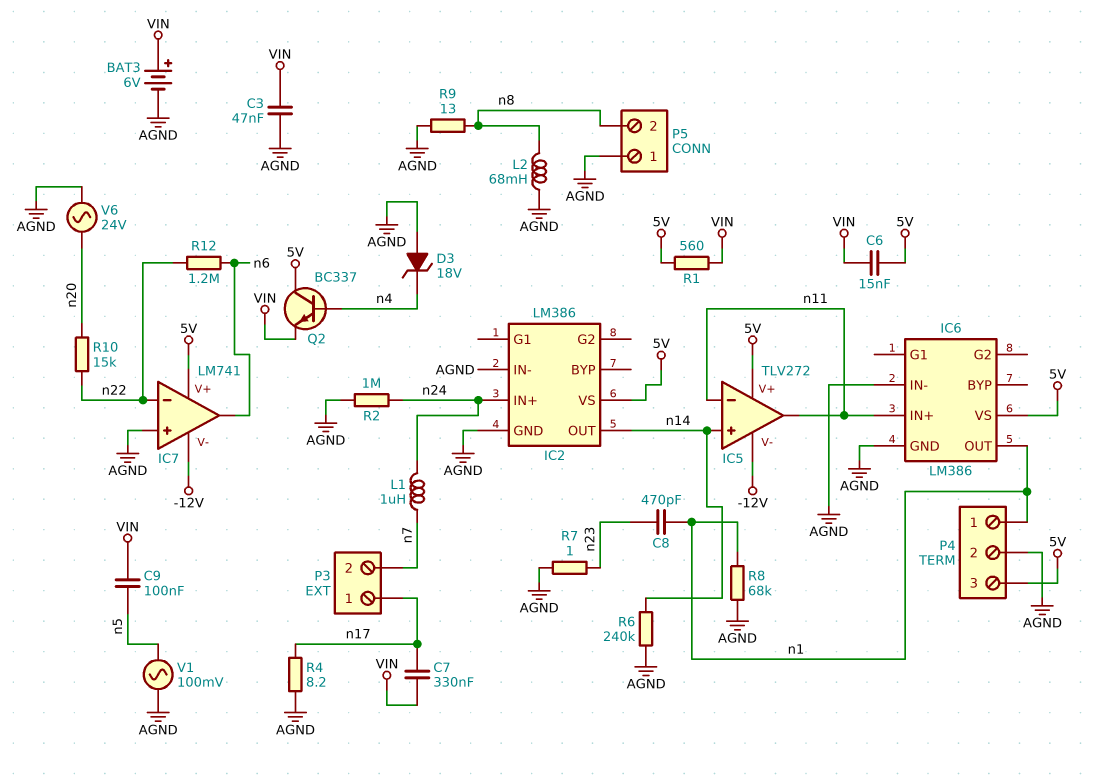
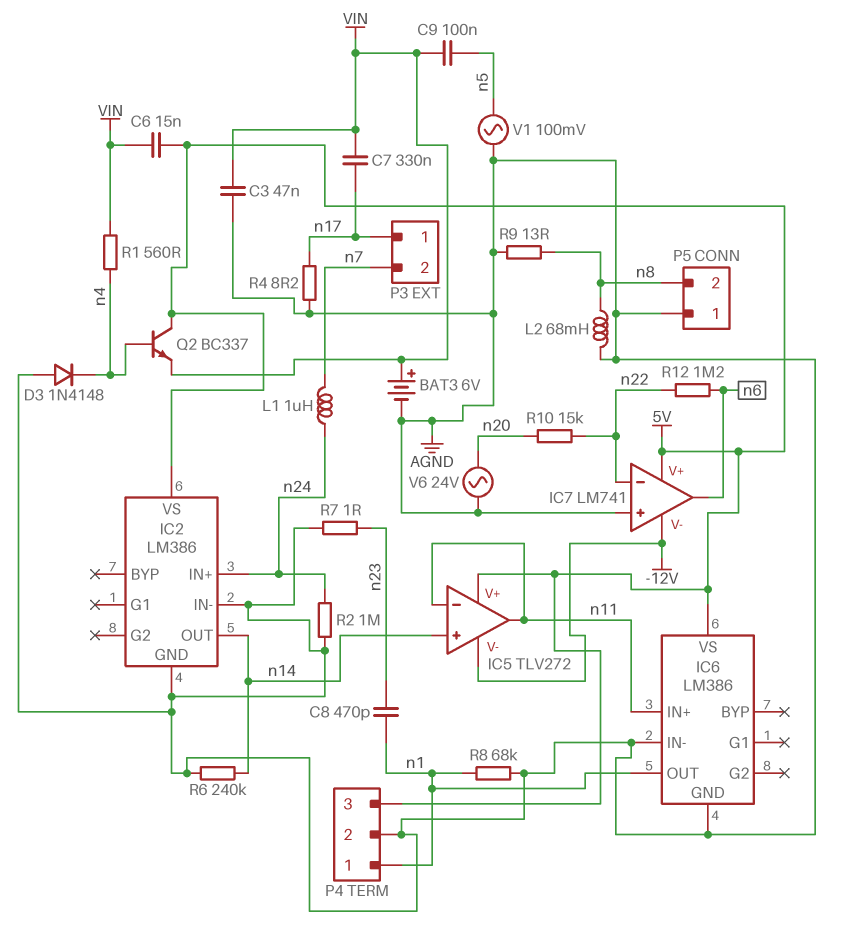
D3: zener 18V (A AGND, K n4) -> diode 1N4148 (A AGND, K n4)
R1: 560 (5V, VIN) -> 560 (VIN, n4)

